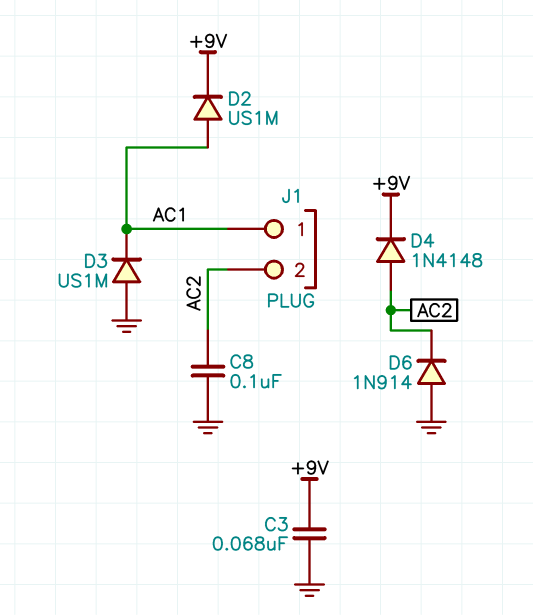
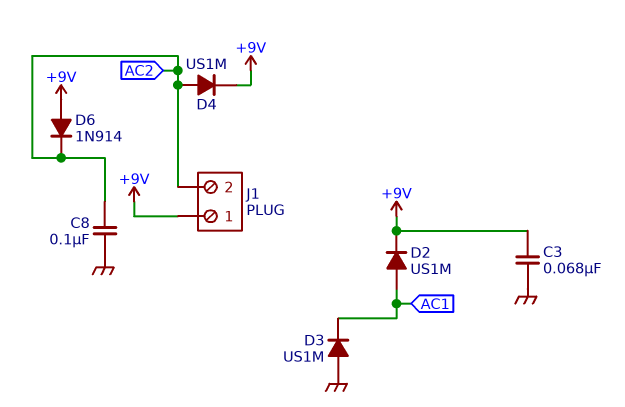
D4: diode 1N4148 (A AC2, K +9V) -> diode US1M (A AC2, K +9V)
D6: diode 1N914 (A GND, K AC2) -> diode 1N914 (A +9V, K AC2)
J1 pin 1: AC1 -> +9V

